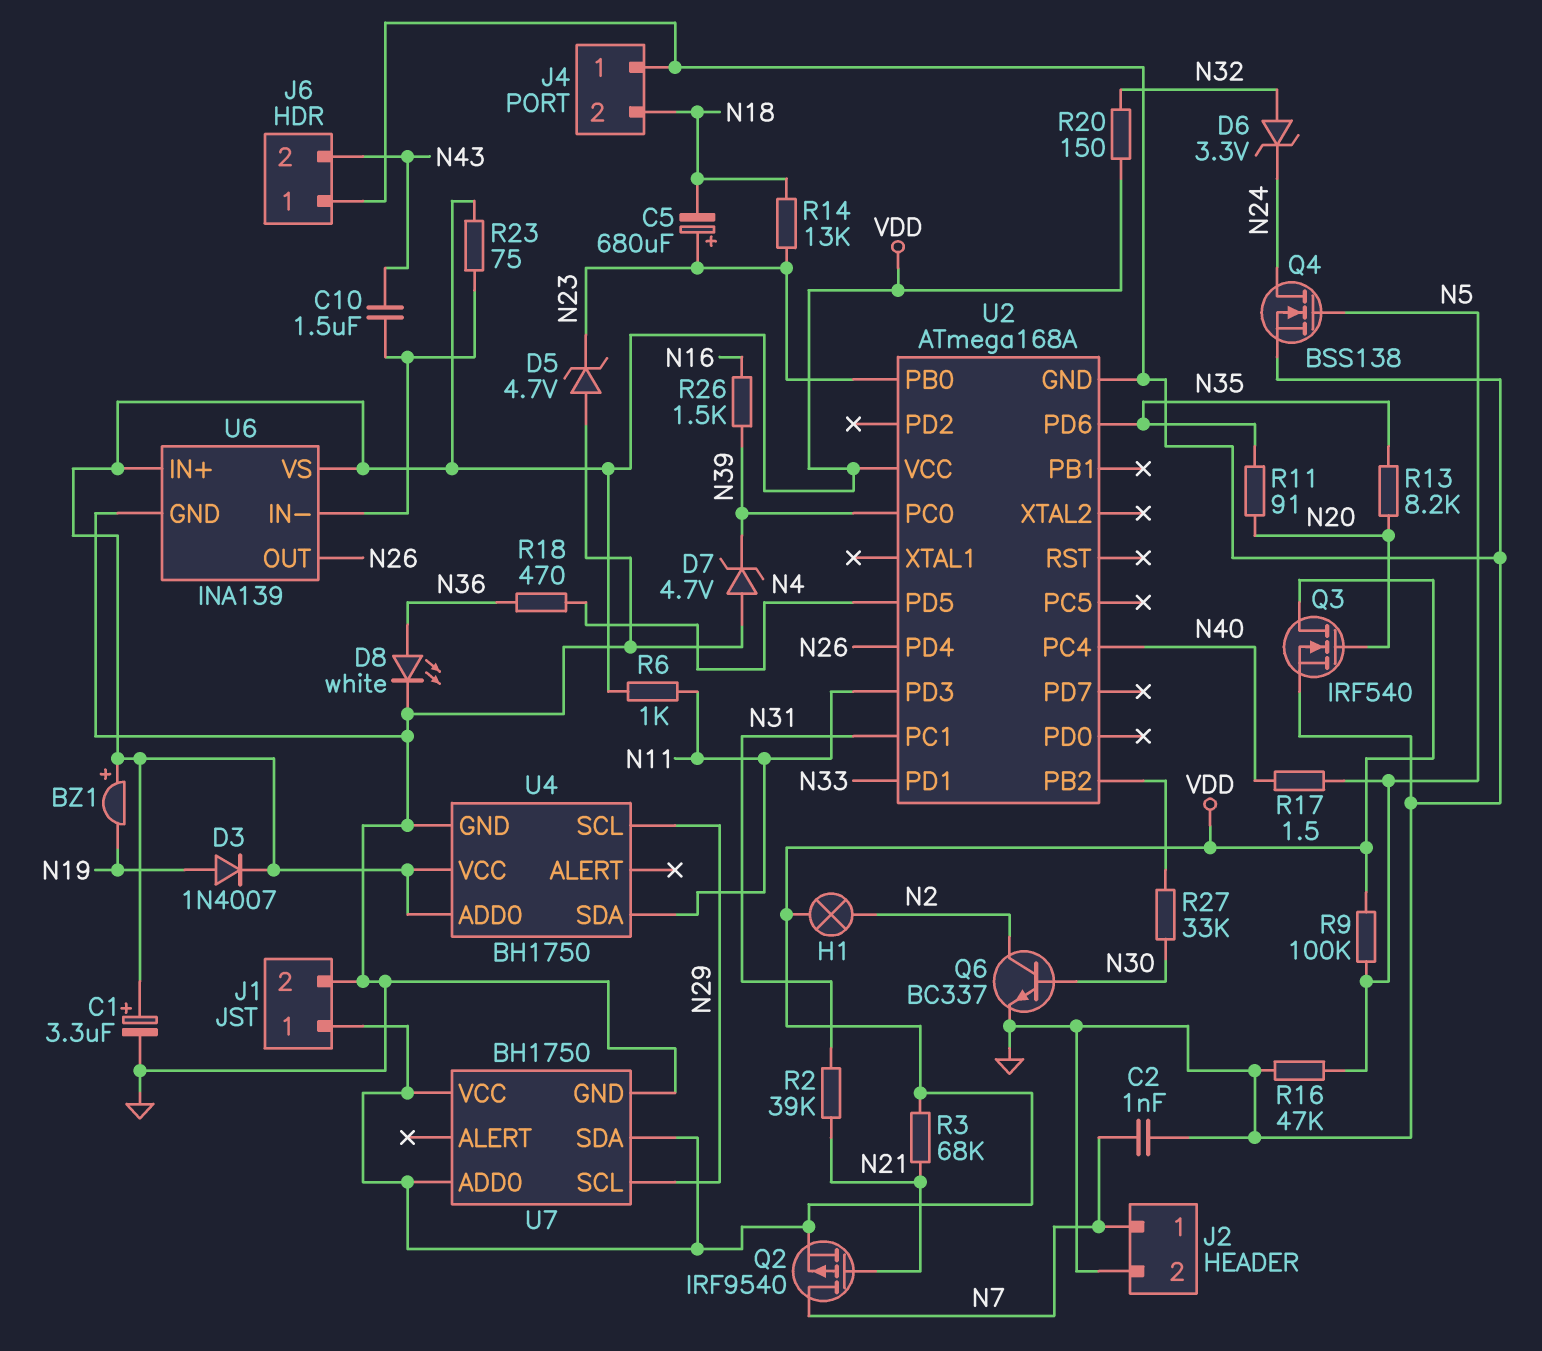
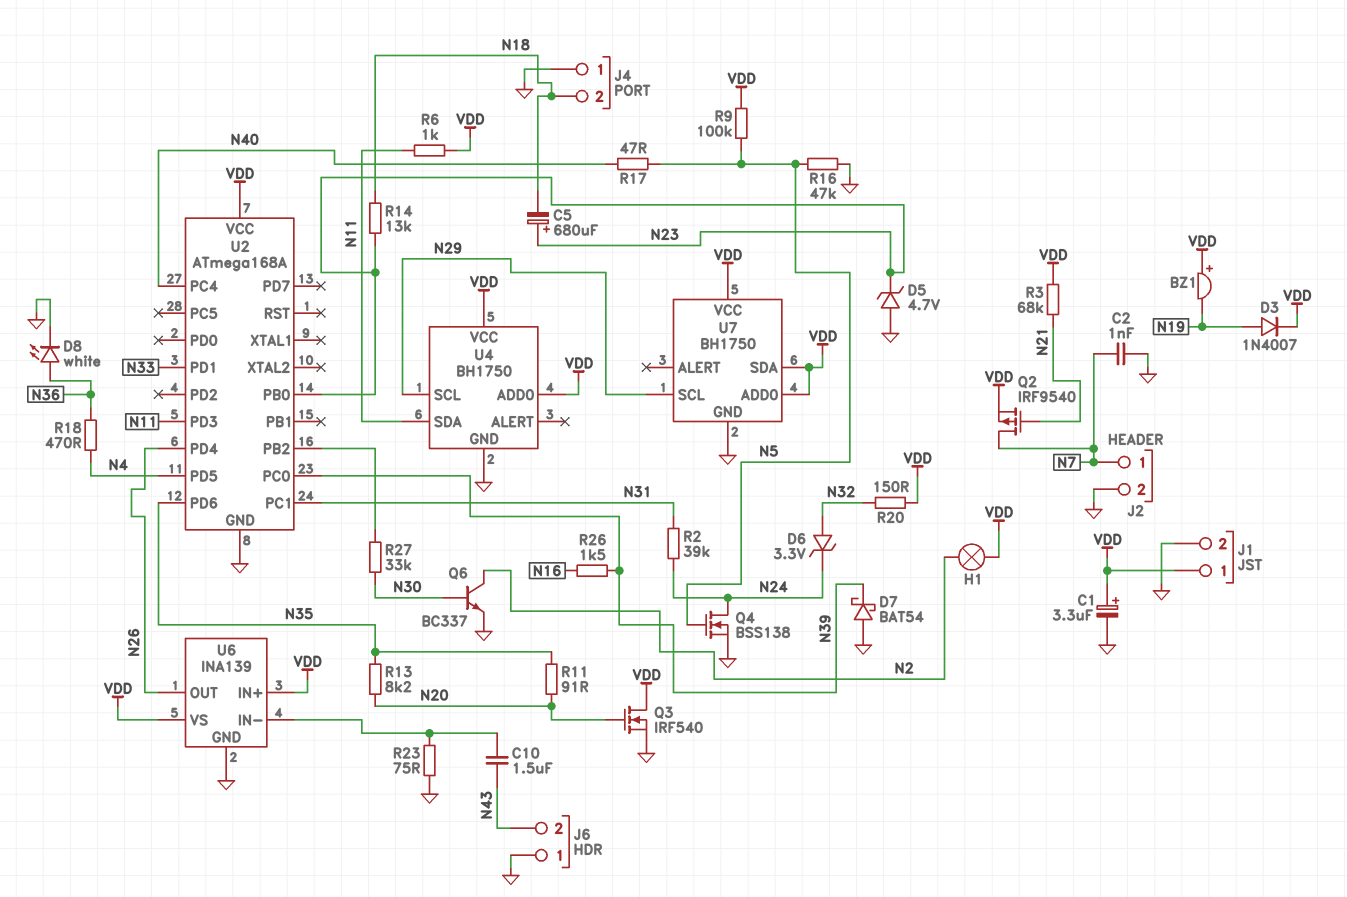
D7: zener 4.7V (A GND, K N39) -> schottky BAT54 (A GND, K N39)
R2: 39k (N21, N31) -> 39k (N24, N31)
R17: 1.5 (N5, N40) -> 47 (N5, N40)
R23: 75 (U6/IN-, VDD) -> 75 (GND, U6/IN-)

